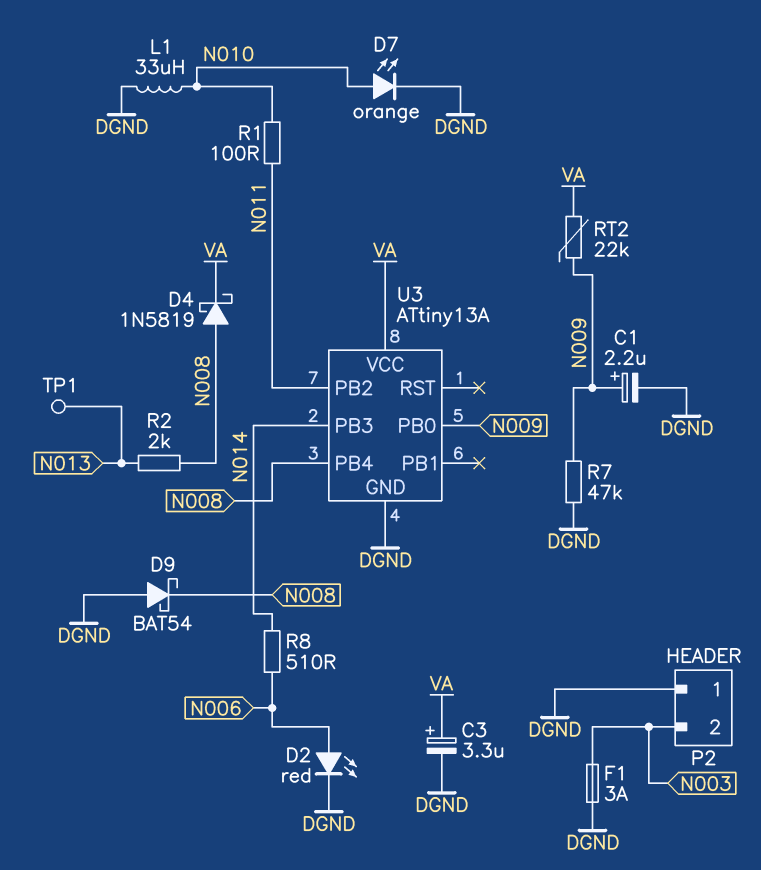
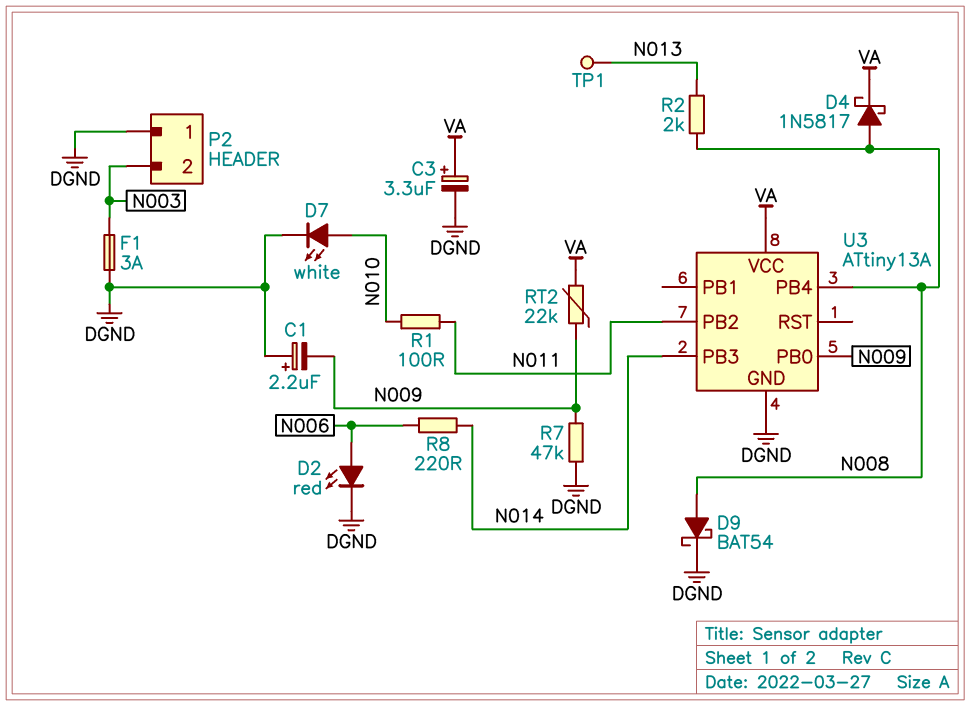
C1: 2.2uF (plus N009, minus DGND) -> 2.2uF (plus DGND, minus N009)
D4: schottky 1N5819 (A N008, K VA) -> schottky 1N5817 (A N008, K VA)
D7: LED orange (A N010, K DGND) -> LED white (A N010, K DGND)
D9: schottky BAT54 (A DGND, K N008) -> schottky BAT54 (A N008, K DGND)
L1: 33uH (DGND, N010) -> none
R8: 510 (N006, N014) -> 220 (N006, N014)

